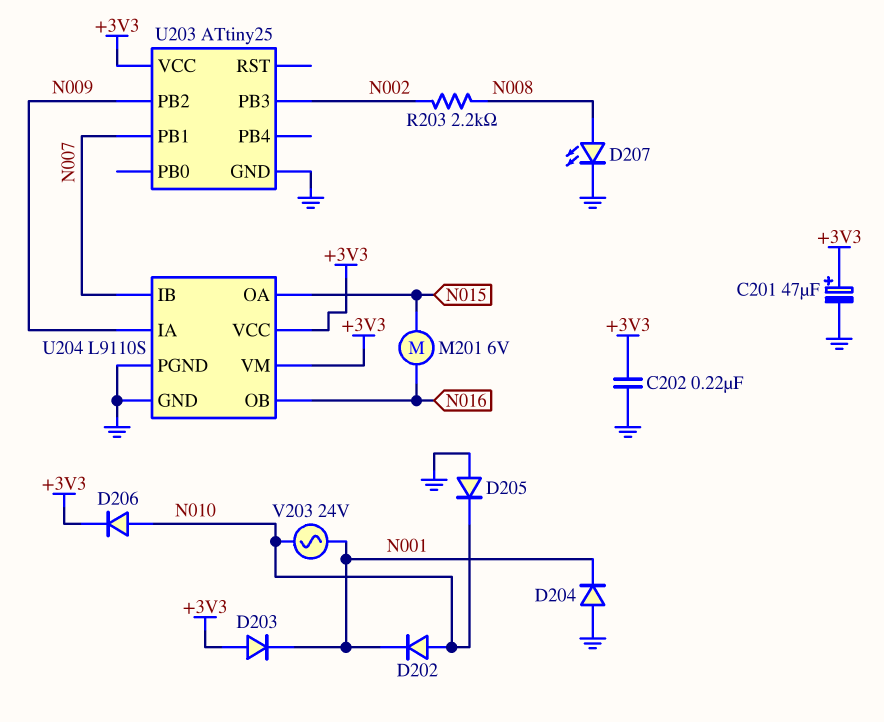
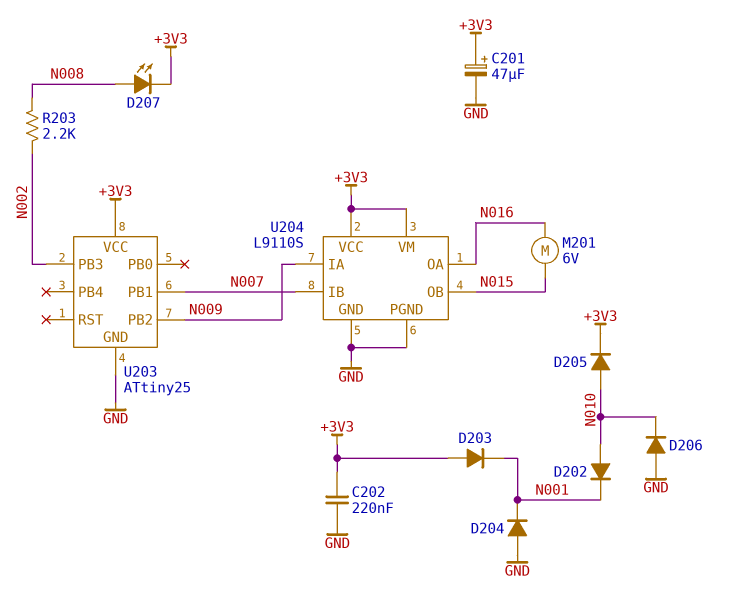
D205: diode (A GND, K N010) -> diode (A N010, K +3V3)
D206: diode (A N010, K +3V3) -> diode (A GND, K N010)
D207: LED (A N008, K GND) -> LED (A N008, K +3V3)
U204 pin OA: N015 -> N016
U204 pin OB: N016 -> N015
V203: AC 24V (N001, N010) -> none

